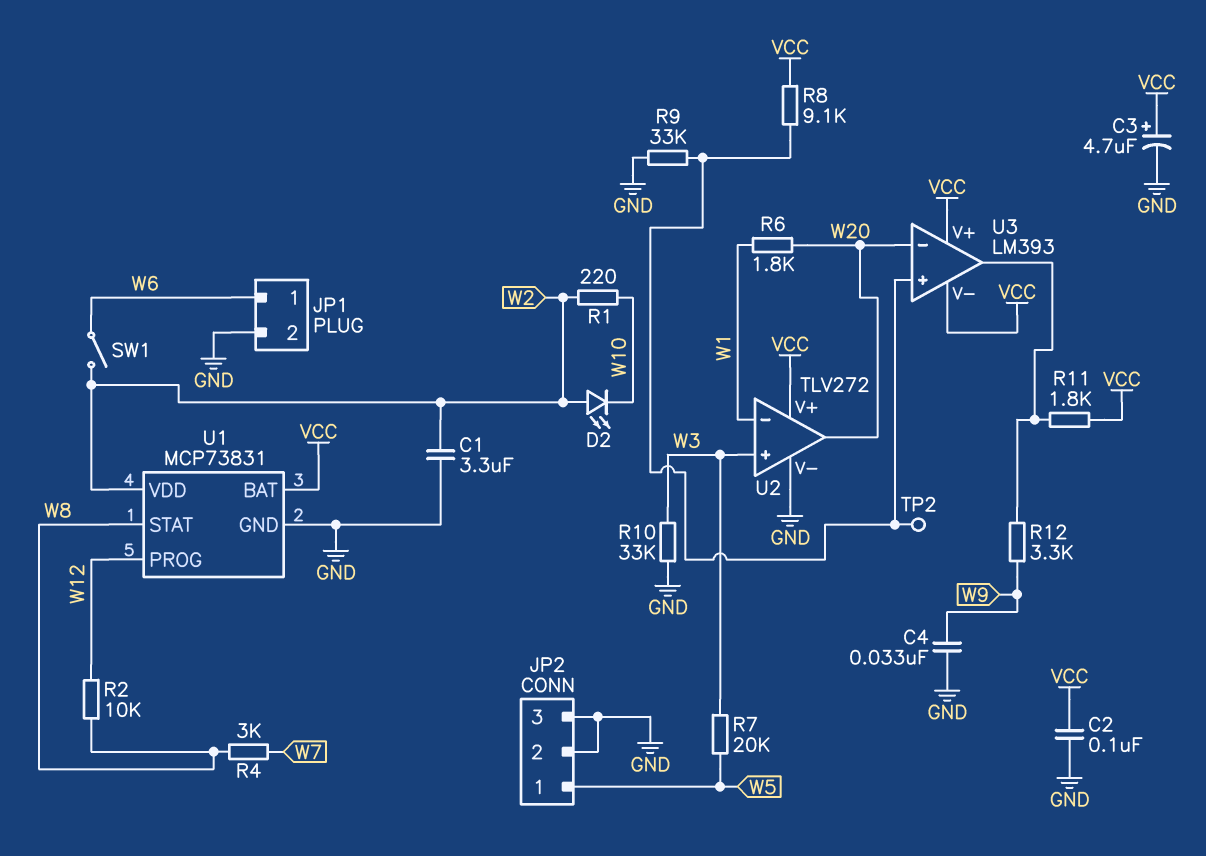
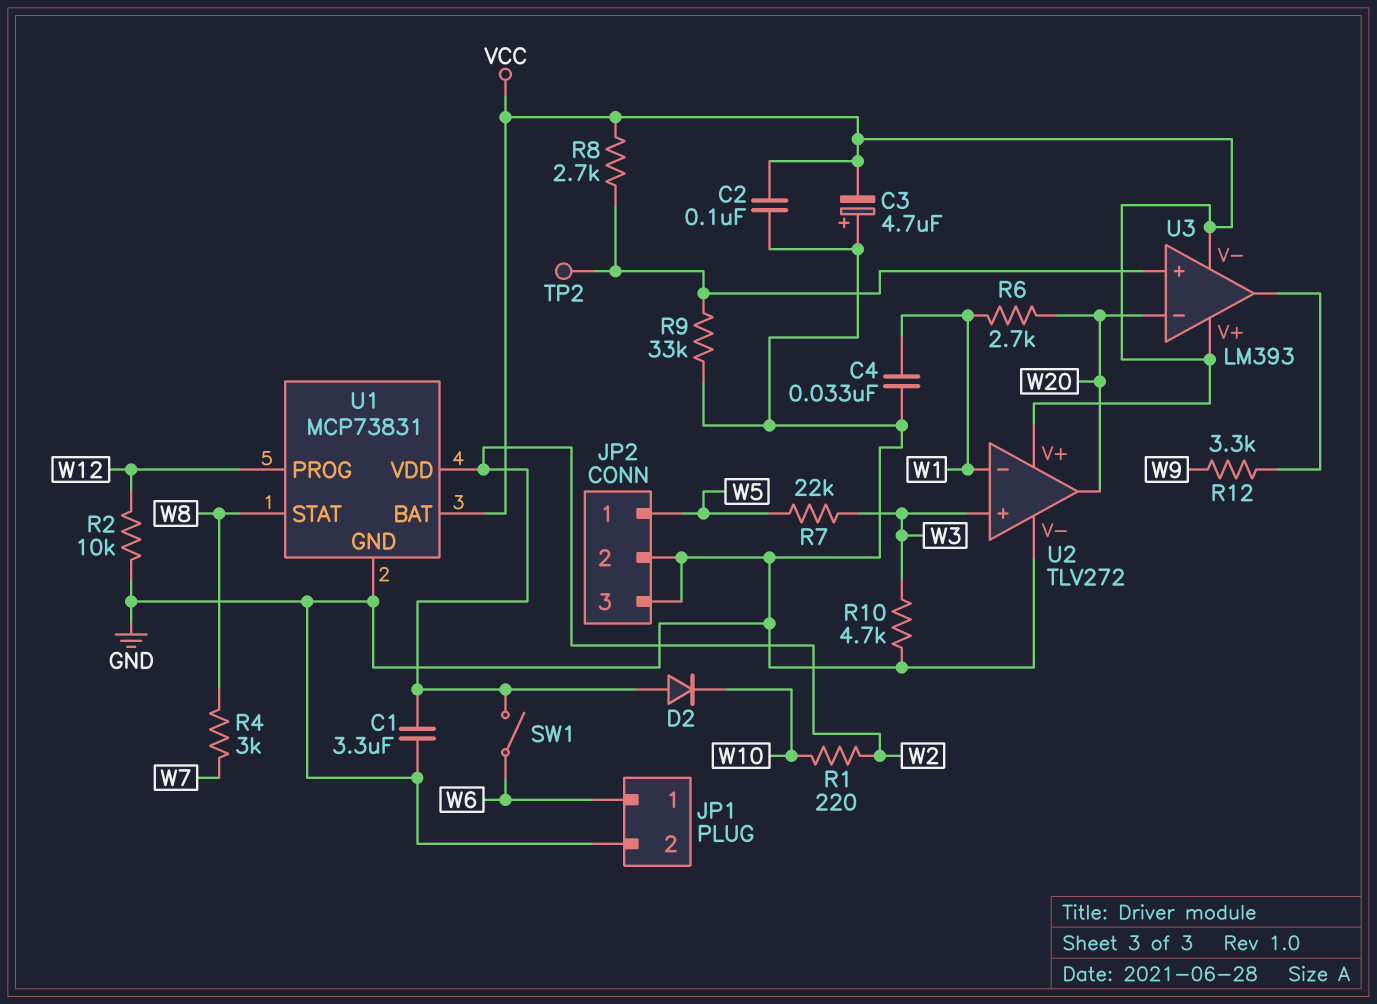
C3: 4.7uF (plus VCC, minus GND) -> 4.7uF (plus GND, minus VCC)
C4: 33nF (GND, W9) -> 33nF (GND, W1)
D2: LED (A W2, K W10) -> diode (A W2, K W10)
R2: 10k (W8, W12) -> 10k (GND, W12)
R6: 1.8k (W1, W20) -> 2.7k (W1, W20)
R7: 20k (W3, W5) -> 22k (W3, W5)
R8: 9.1k (U3/in+, VCC) -> 2.7k (U3/in+, VCC)
R10: 33k (GND, W3) -> 4.7k (GND, W3)
R11: 1.8k (U3/out, VCC) -> none

